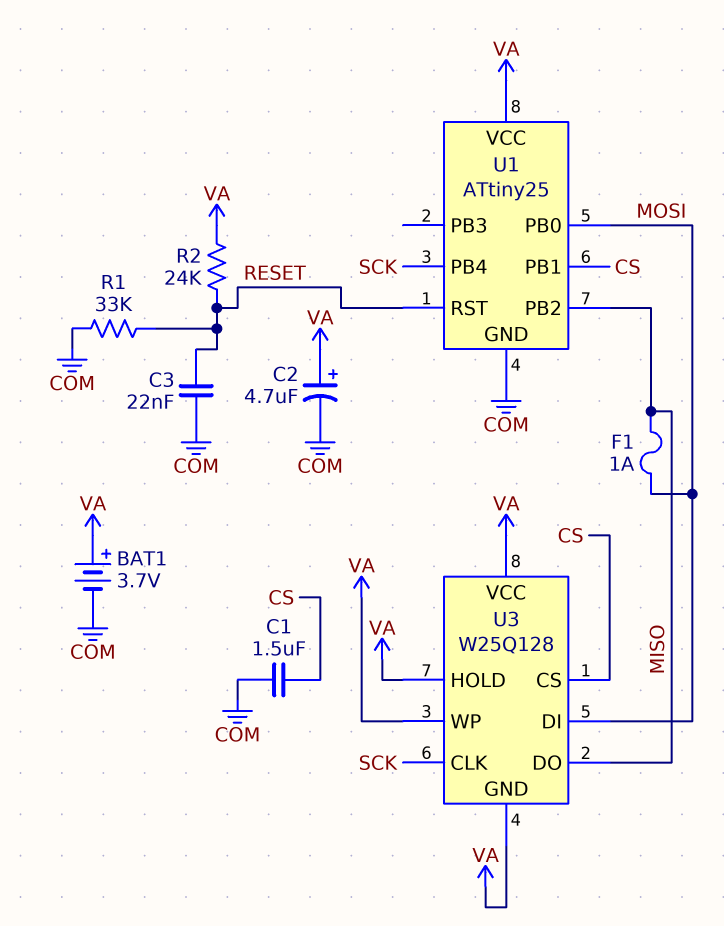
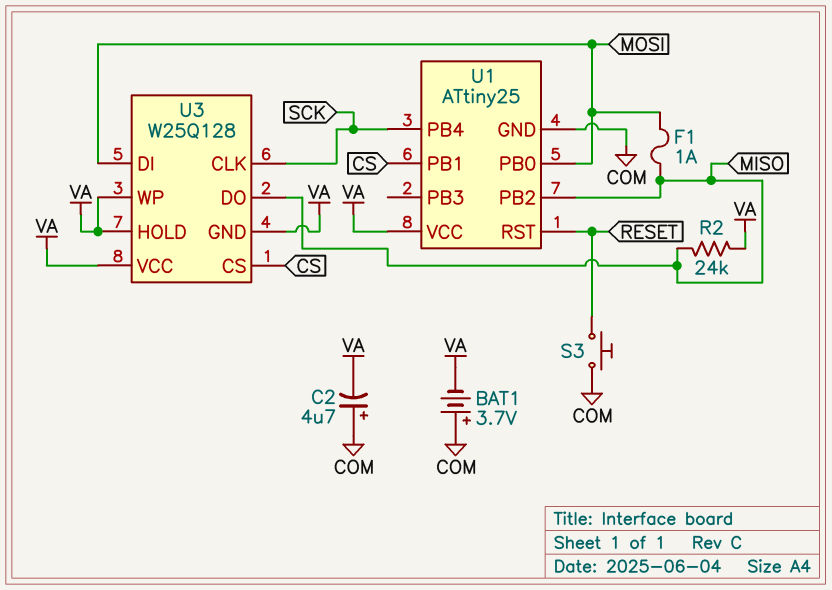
BAT1: 3.7V (plus VA, minus COM) -> 3.7V (plus COM, minus VA)
C1: 1.5uF (COM, CS) -> none
C2: 4.7uF (plus VA, minus COM) -> 4.7uF (plus COM, minus VA)
C3: 22nF (COM, RESET) -> none
R1: 33k (COM, RESET) -> none
R2: 24k (RESET, VA) -> 24k (MISO, VA)
S3: none -> button (COM, RESET)

